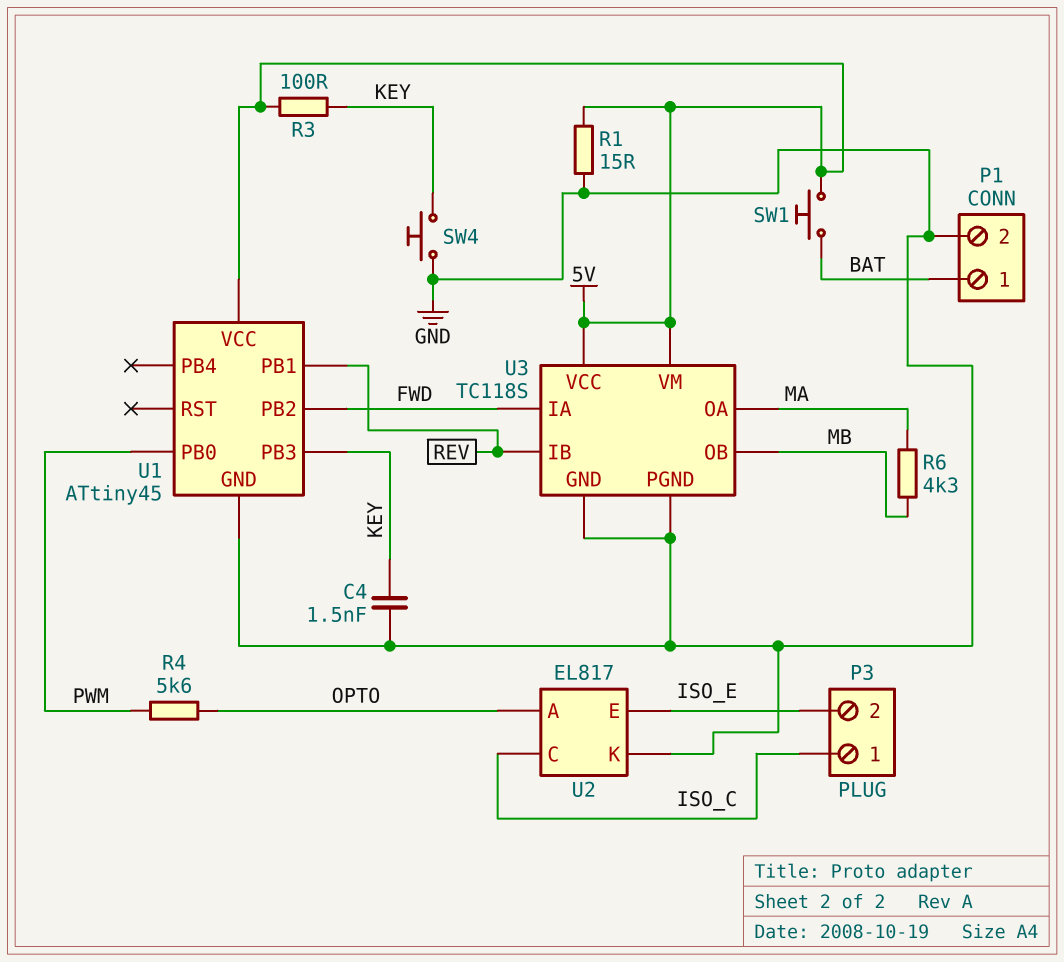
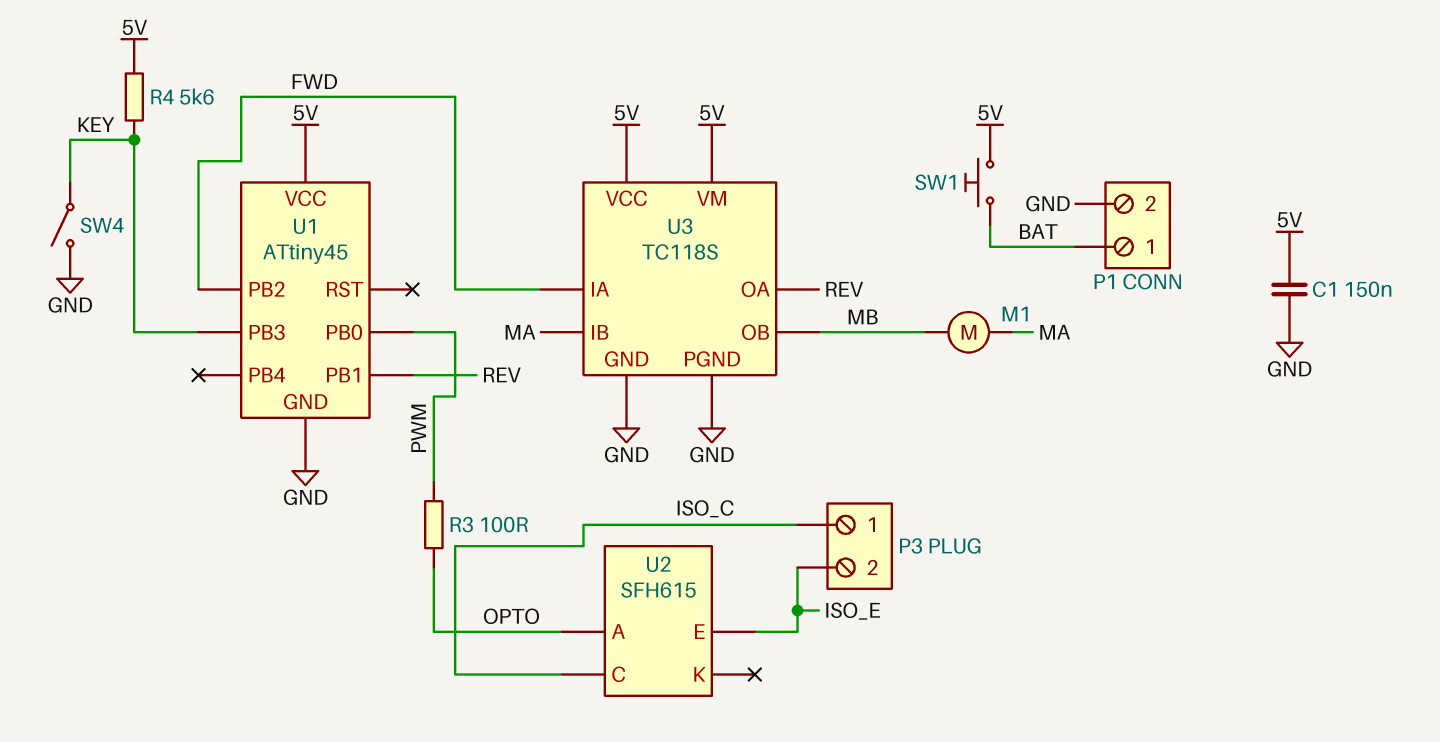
C1: none -> 150nF (5V, GND)
C4: 1.5nF (GND, KEY) -> none
M1: none -> motor (MA, MB)
R1: 15 (5V, GND) -> none
R3: 100 (5V, KEY) -> 100 (OPTO, PWM)
R4: 5.6k (OPTO, PWM) -> 5.6k (5V, KEY)
R6: 4.3k (MA, MB) -> none
SW4: button (GND, KEY) -> switch (GND, KEY)
U2: EL817 -> SFH615
U2 pin K: GND -> none
U3 pin IB: REV -> MA
U3 pin OA: MA -> REV

